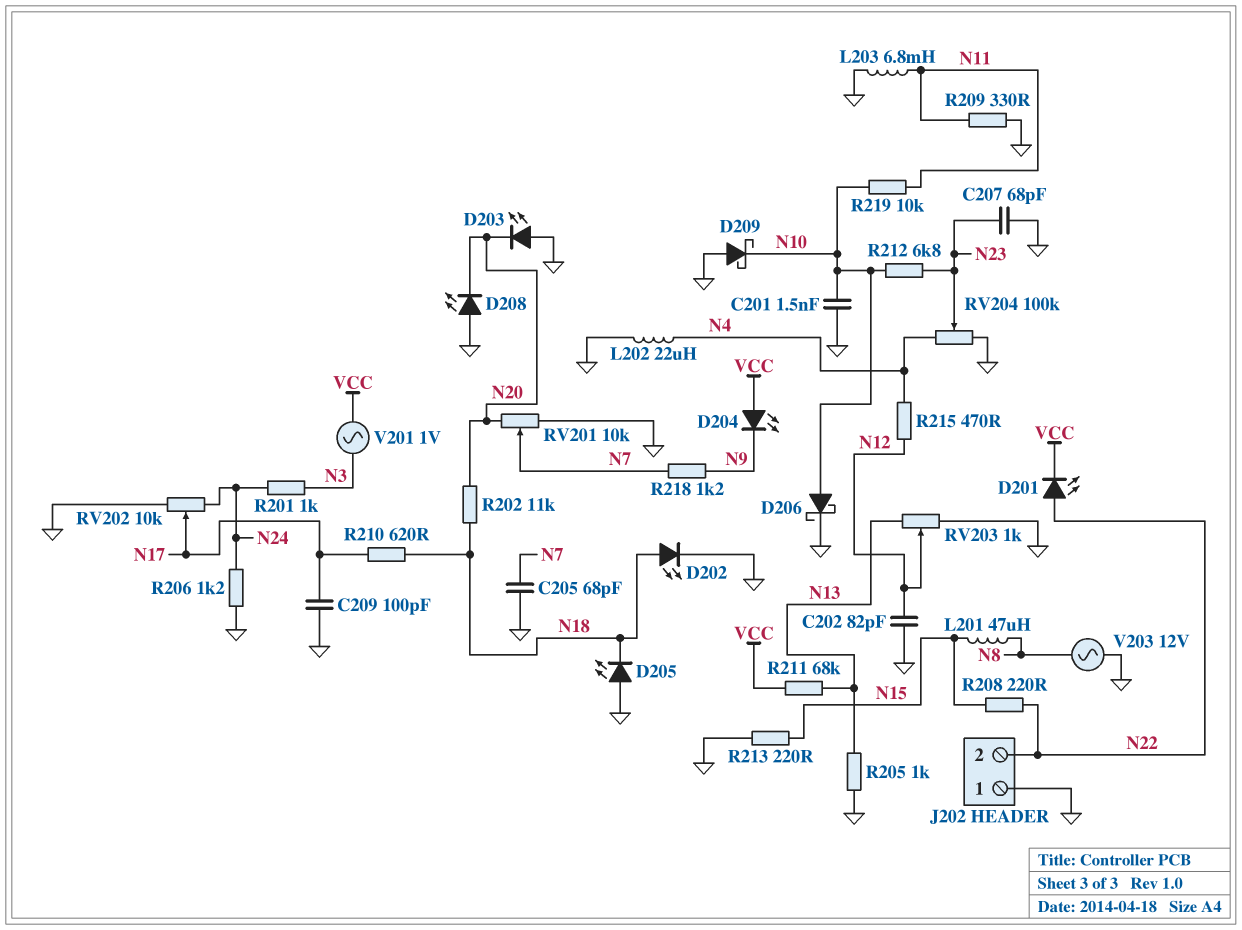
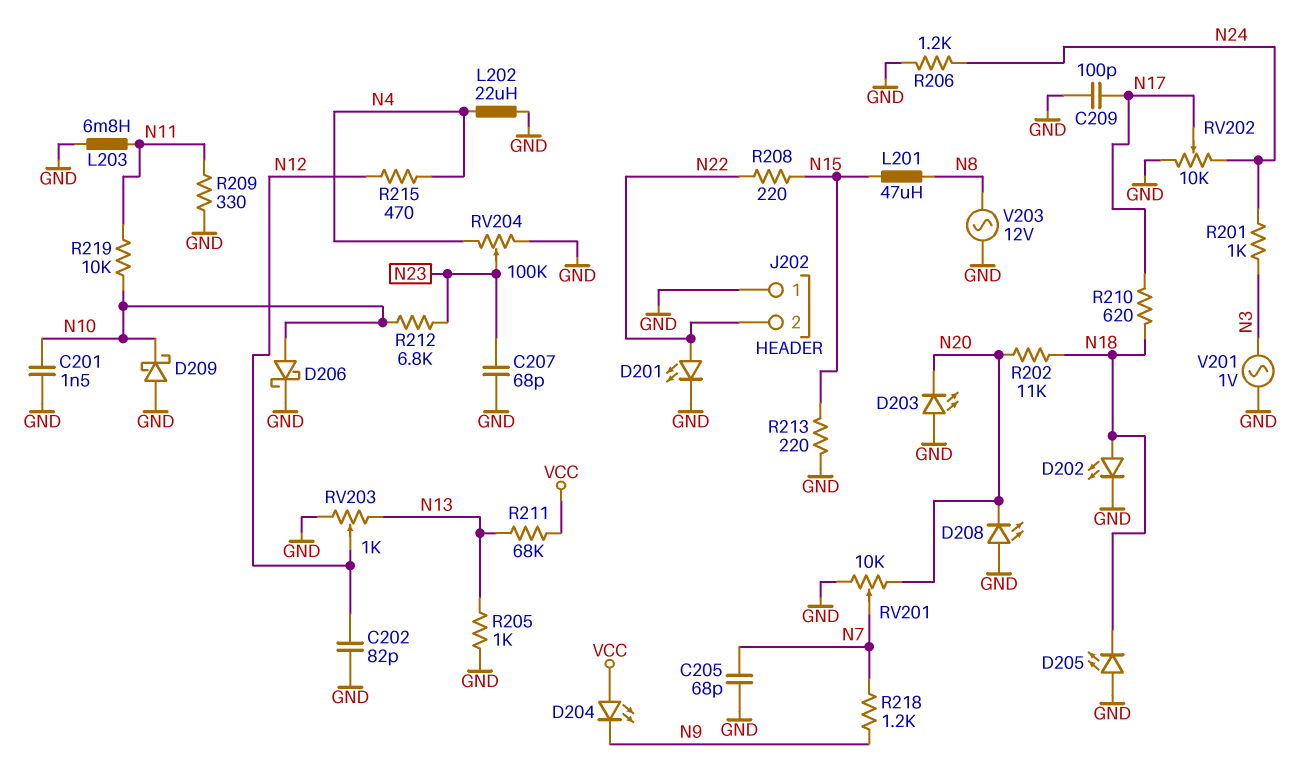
D201: LED (A N22, K VCC) -> LED (A N22, K GND)
V201: AC 1V (N3, VCC) -> AC 1V (GND, N3)

